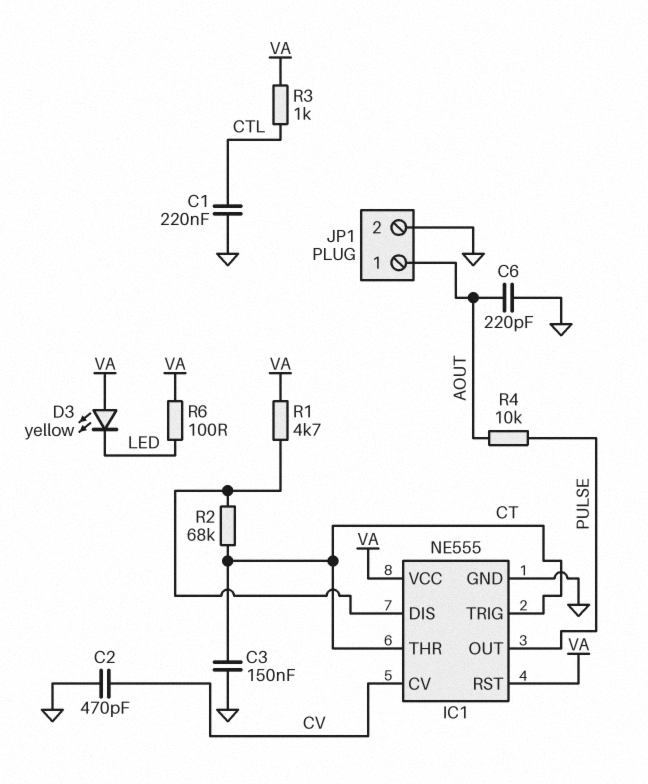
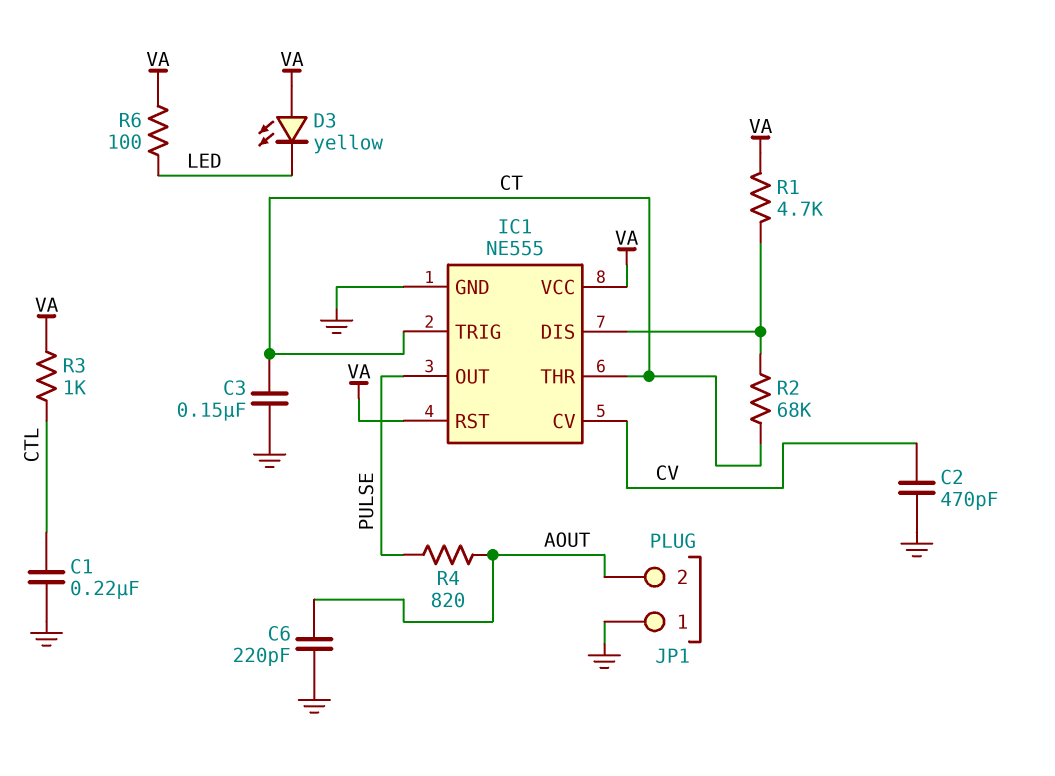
JP1 pin 1: AOUT -> GND
JP1 pin 2: GND -> AOUT
R4: 10k (AOUT, PULSE) -> 820 (AOUT, PULSE)

